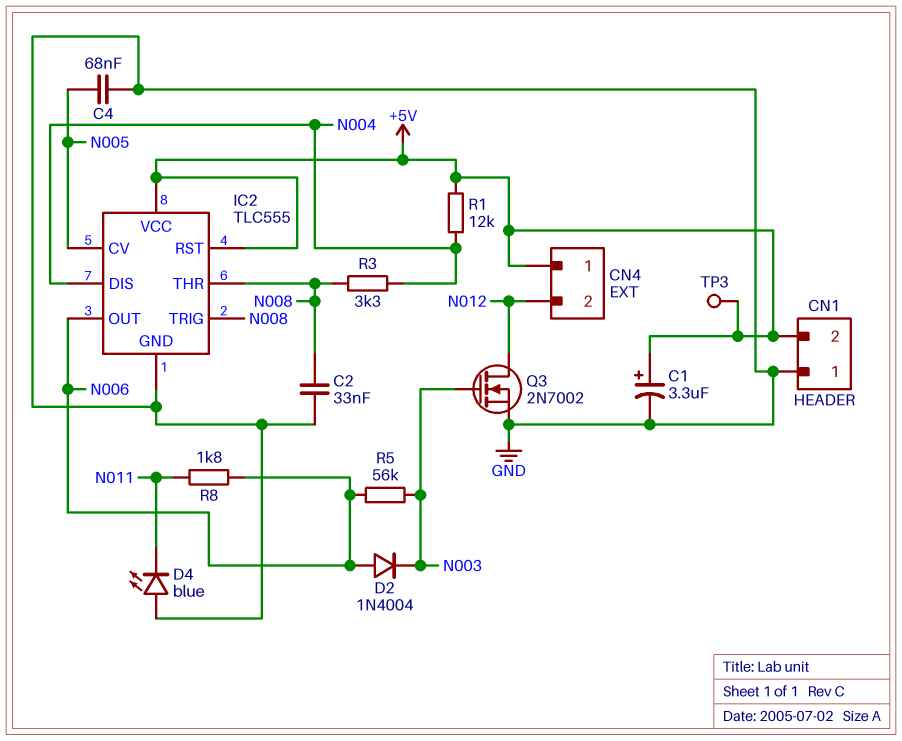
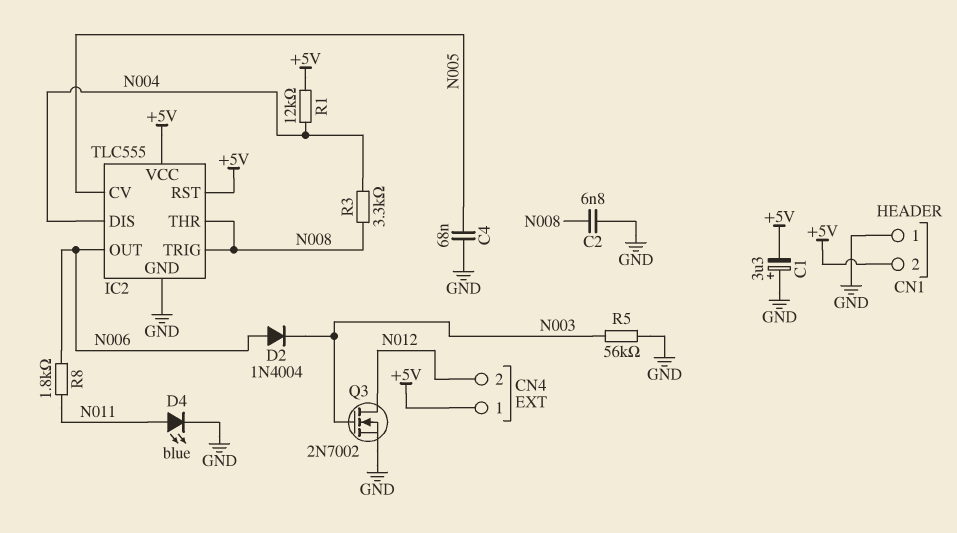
C1: 3.3uF (plus +5V, minus GND) -> 3.3uF (plus GND, minus +5V)
C2: 33nF (GND, N008) -> 6.8nF (GND, N008)
D4: LED blue (A GND, K N011) -> LED blue (A N011, K GND)
R5: 56k (N003, N006) -> 56k (GND, N003)
TP3: test point (+5V) -> none

